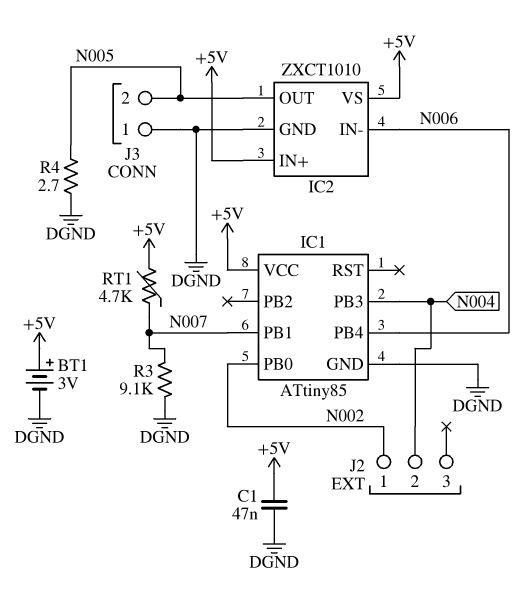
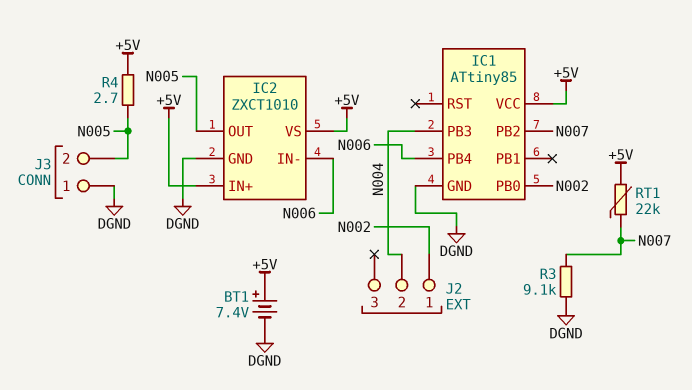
BT1: 3V (plus +5V, minus DGND) -> 7.4V (plus +5V, minus DGND)
C1: 47nF (+5V, DGND) -> none
IC1 pin PB1: N007 -> none
IC1 pin PB2: none -> N007
R4: 2.7 (DGND, N005) -> 2.7 (+5V, N005)
RT1: 4.7k (+5V, N007) -> 22k (+5V, N007)

